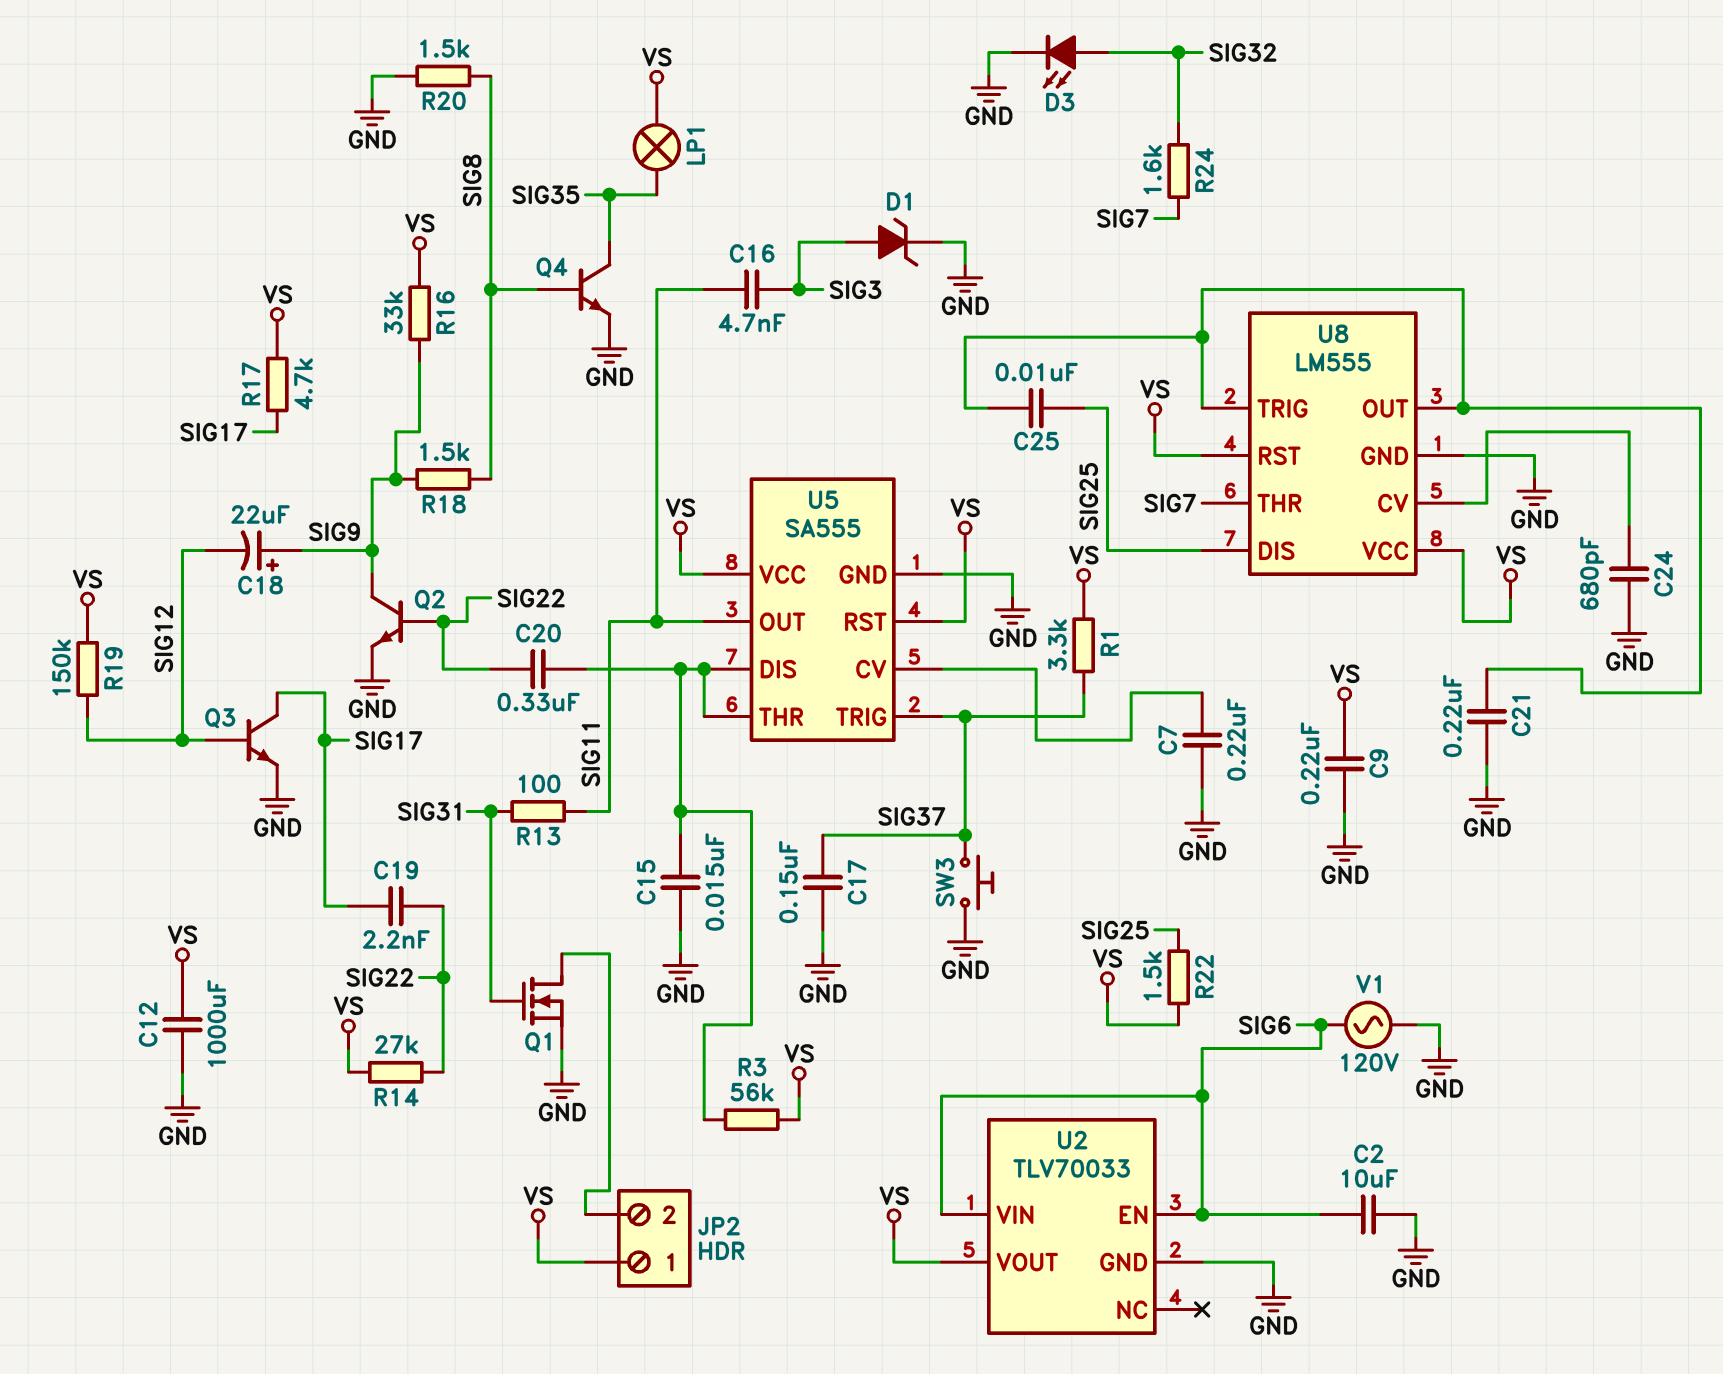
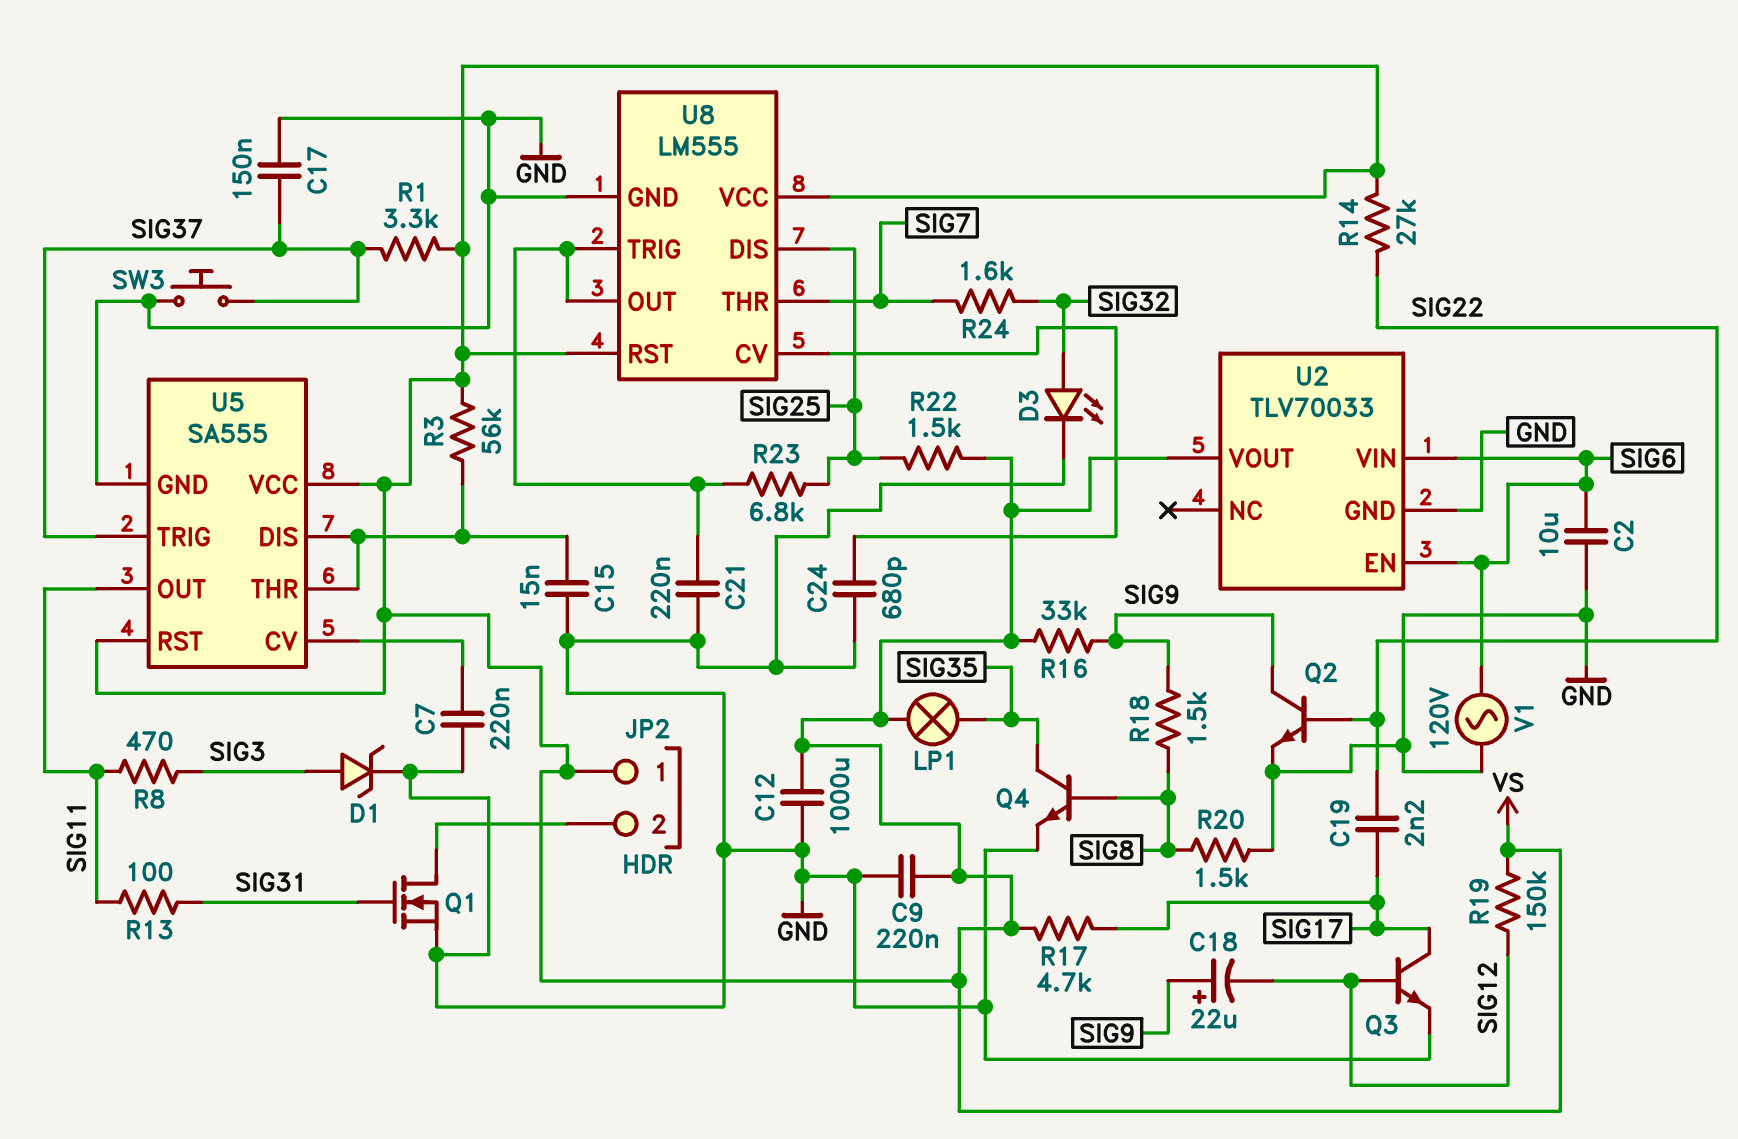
C16: 4.7nF (SIG3, SIG11) -> none
C20: 330nF (SIG22, U5/DIS) -> none
C25: 10nF (SIG25, U8/OUT) -> none
R8: none -> 470 (SIG3, SIG11)
R23: none -> 6.8k (SIG25, U8/OUT)

